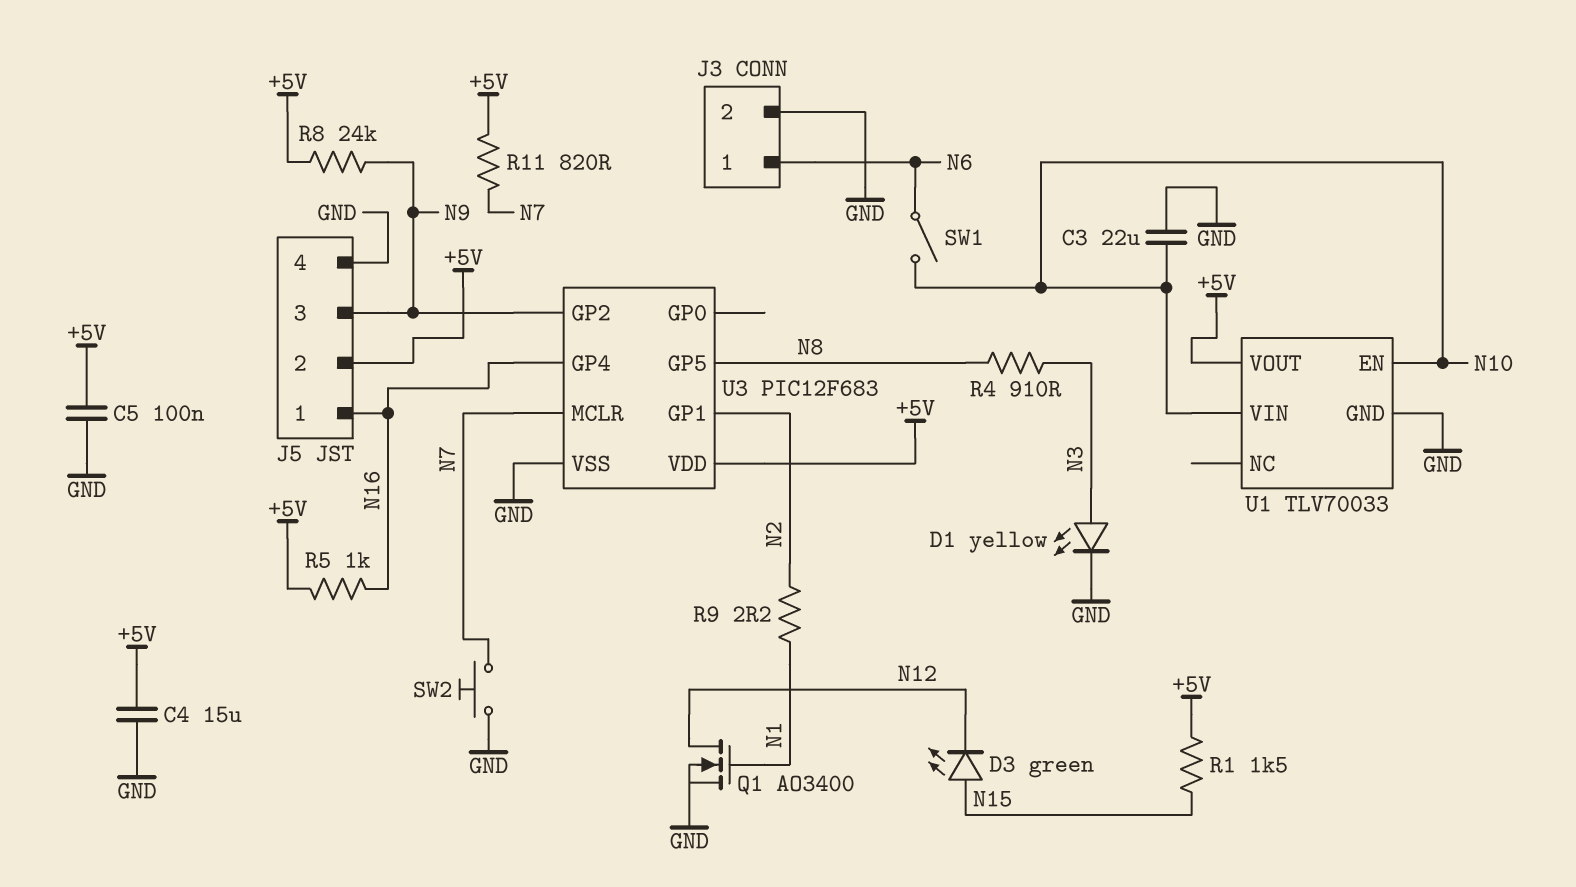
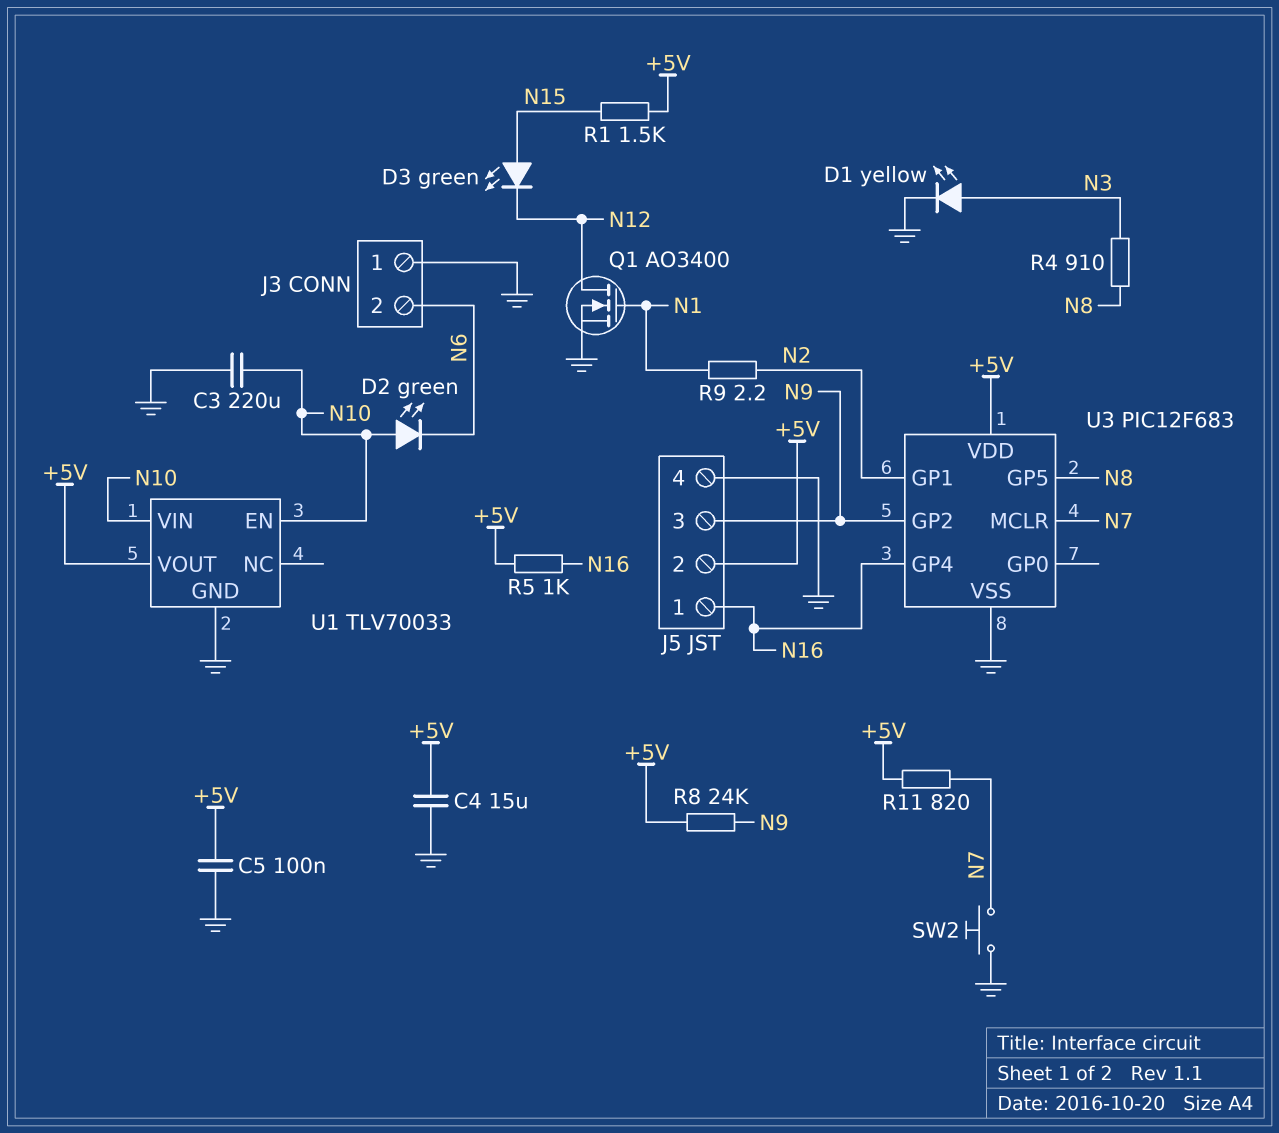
C3: 22uF (GND, N10) -> 220uF (GND, N10)
D2: none -> LED green (A N10, K N6)
J3 pin 1: N6 -> GND
J3 pin 2: GND -> N6
SW1: switch (N6, N10) -> none

